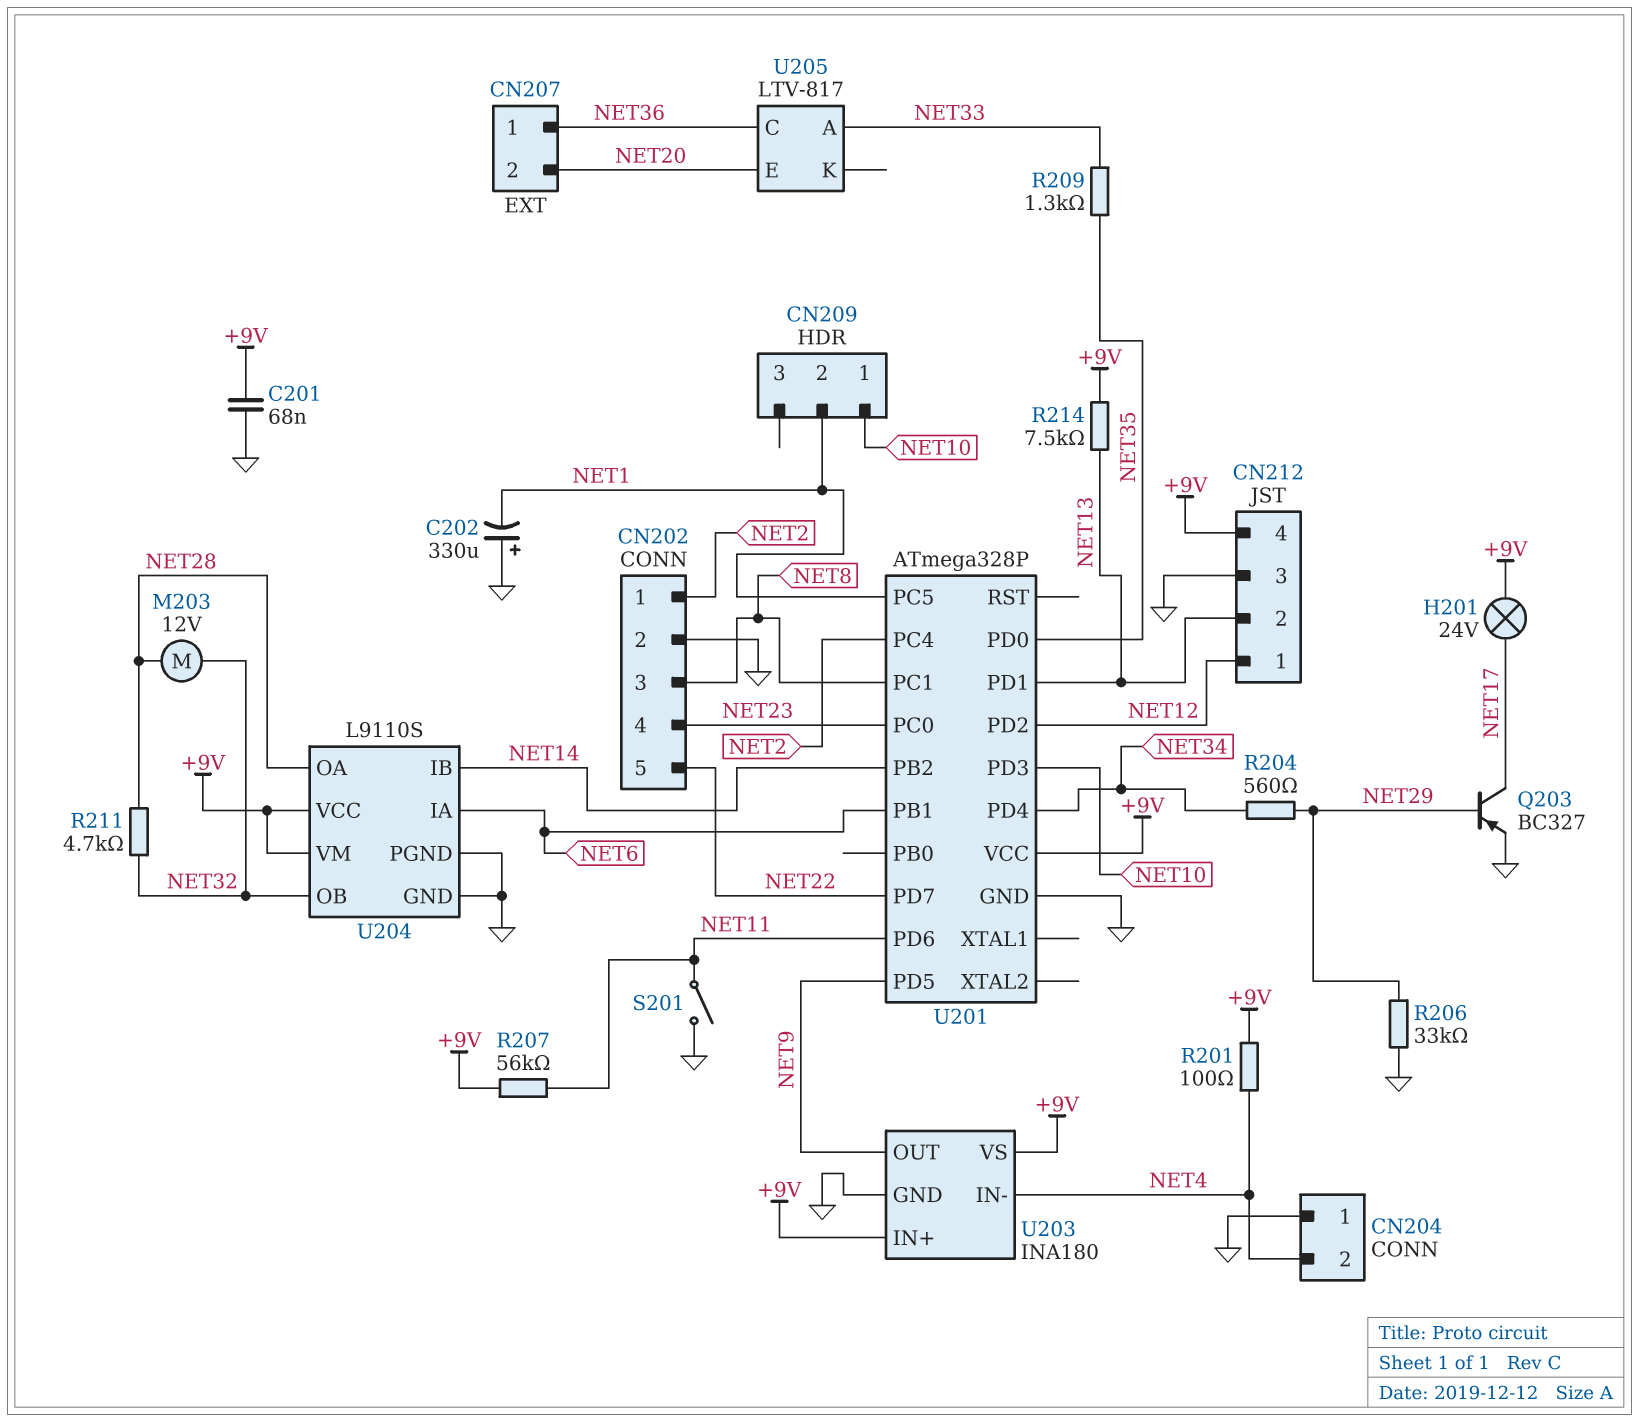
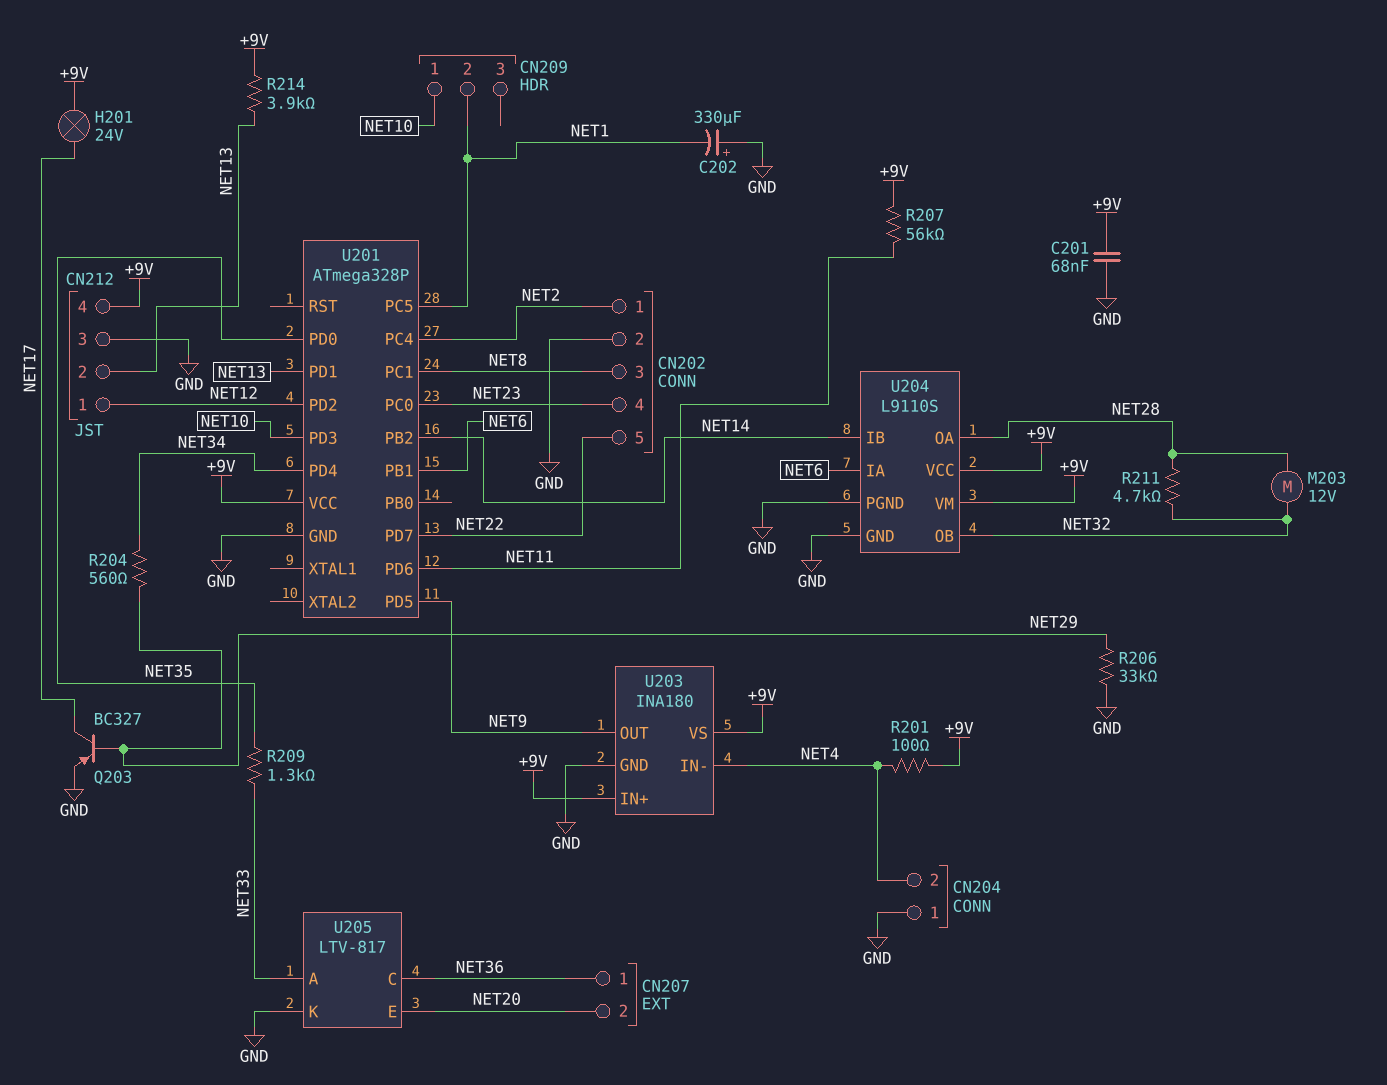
R214: 7.5k (+9V, NET13) -> 3.9k (+9V, NET13)
S201: switch (GND, NET11) -> none
U205 pin K: none -> GND

